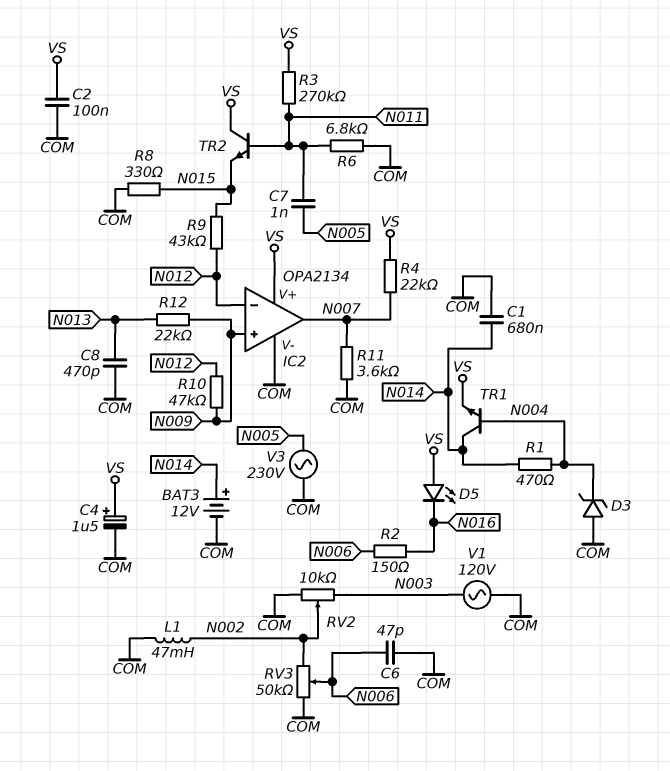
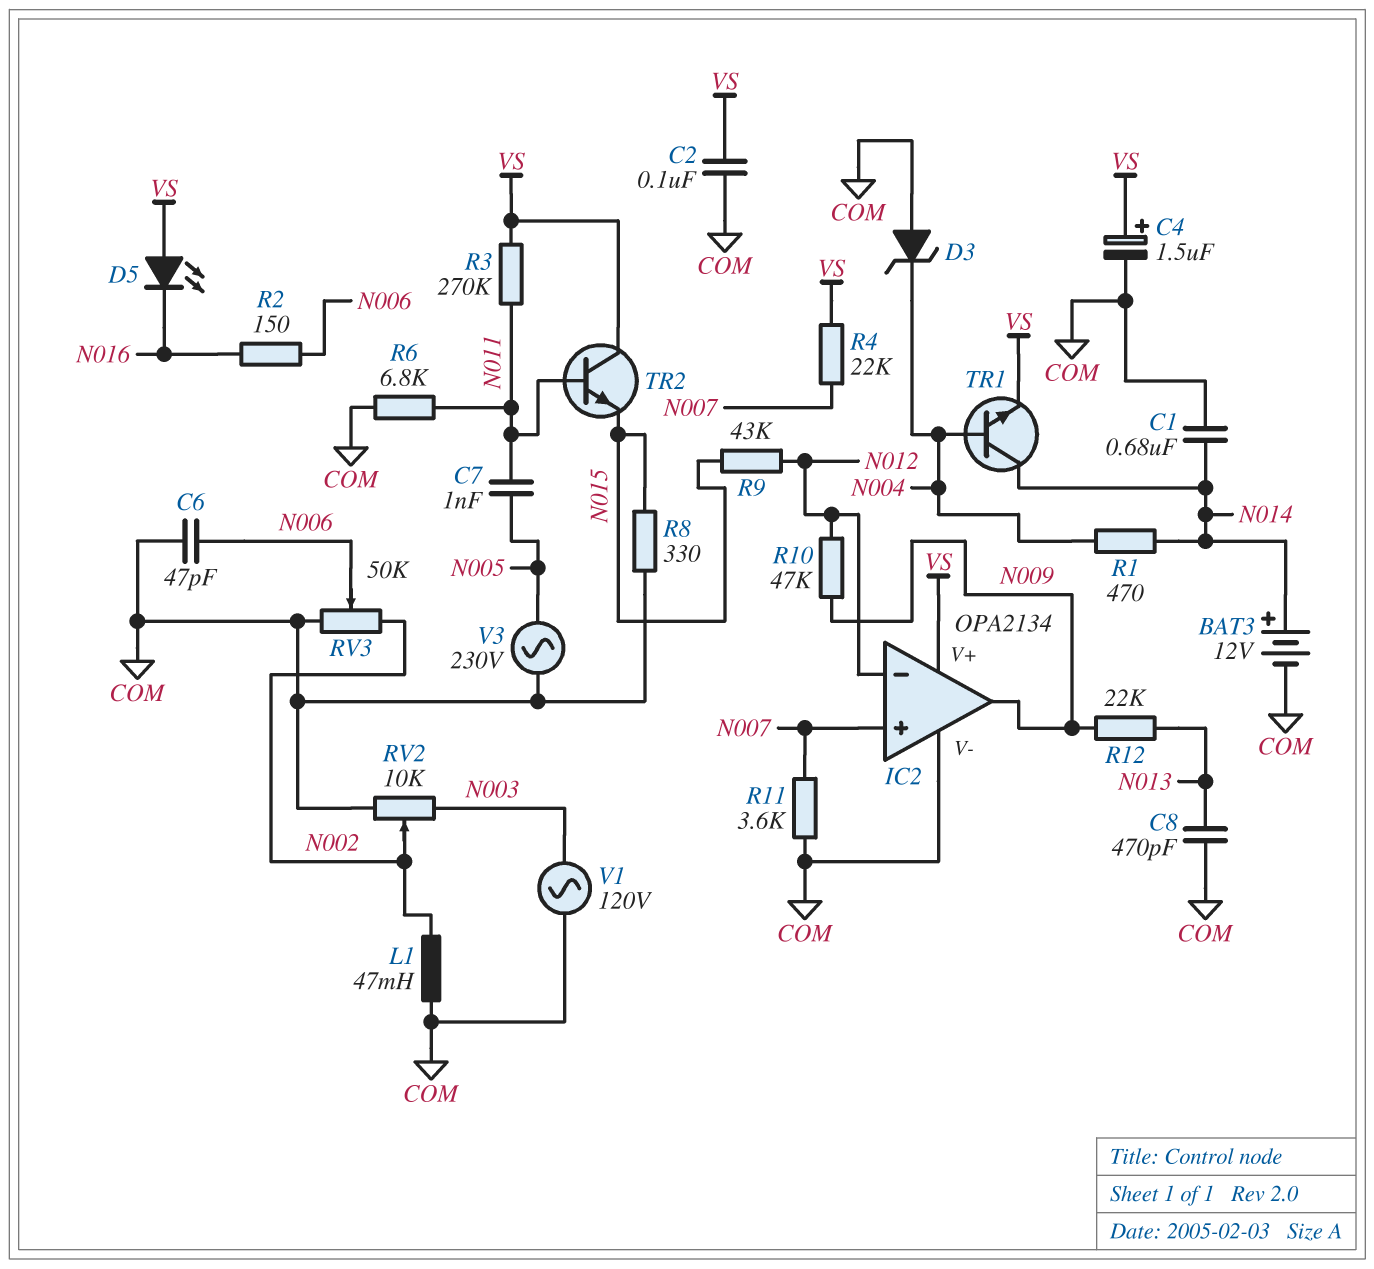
IC2 pin in+: N009 -> N007
IC2 pin out: N007 -> N009

